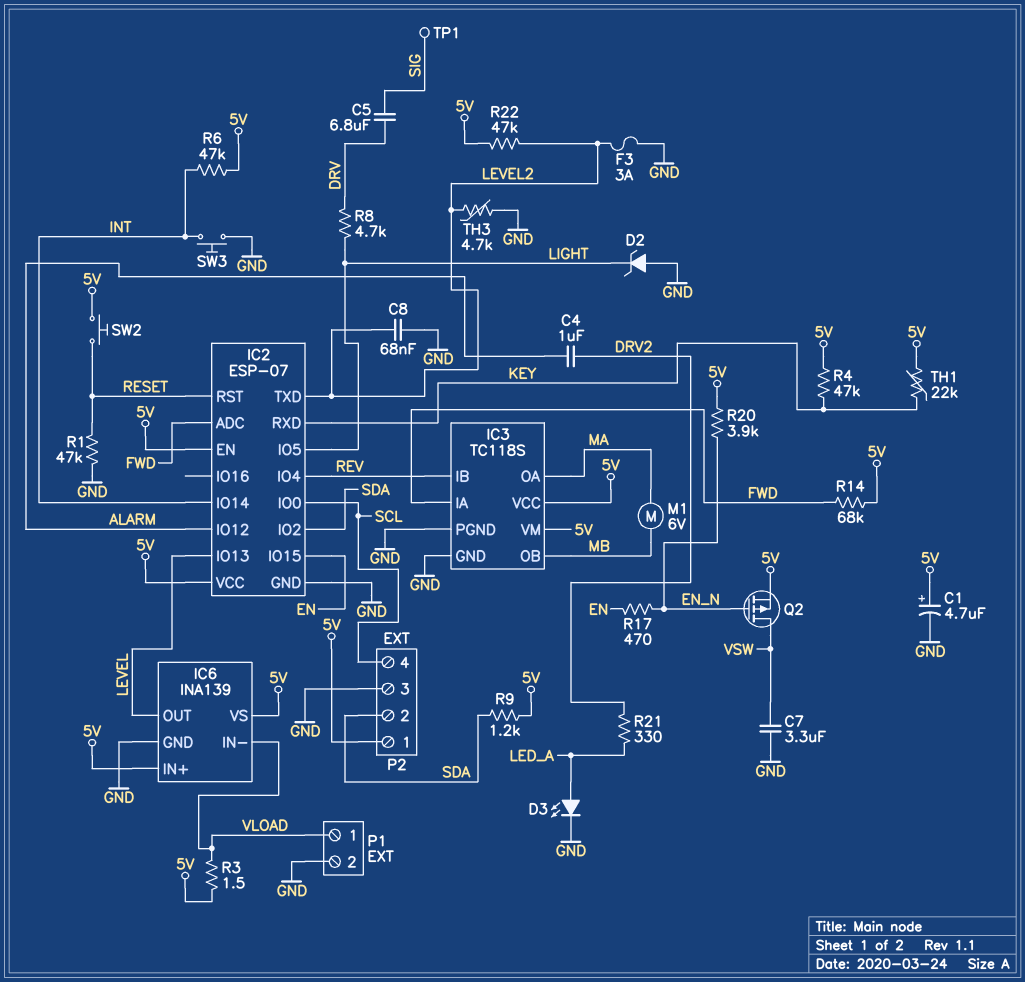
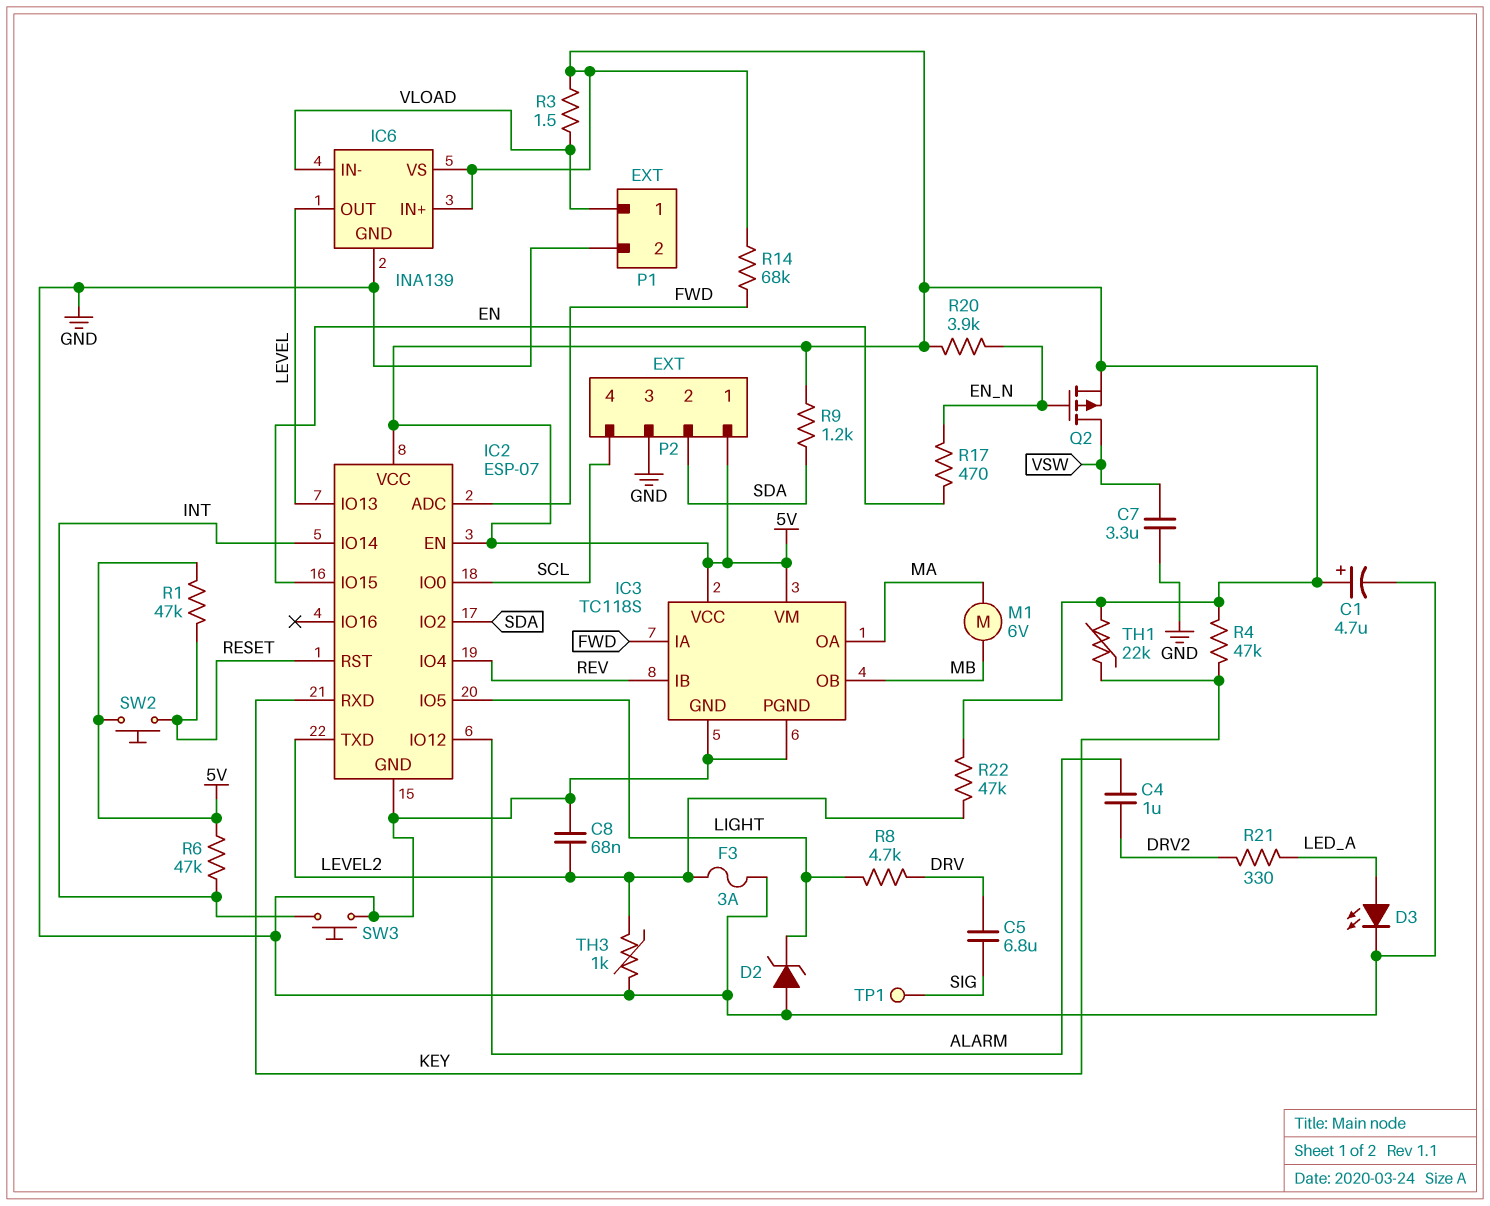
R1: 47k (GND, RESET) -> 47k (5V, RESET)
TH3: 4.7k (GND, LEVEL2) -> 1k (GND, LEVEL2)

